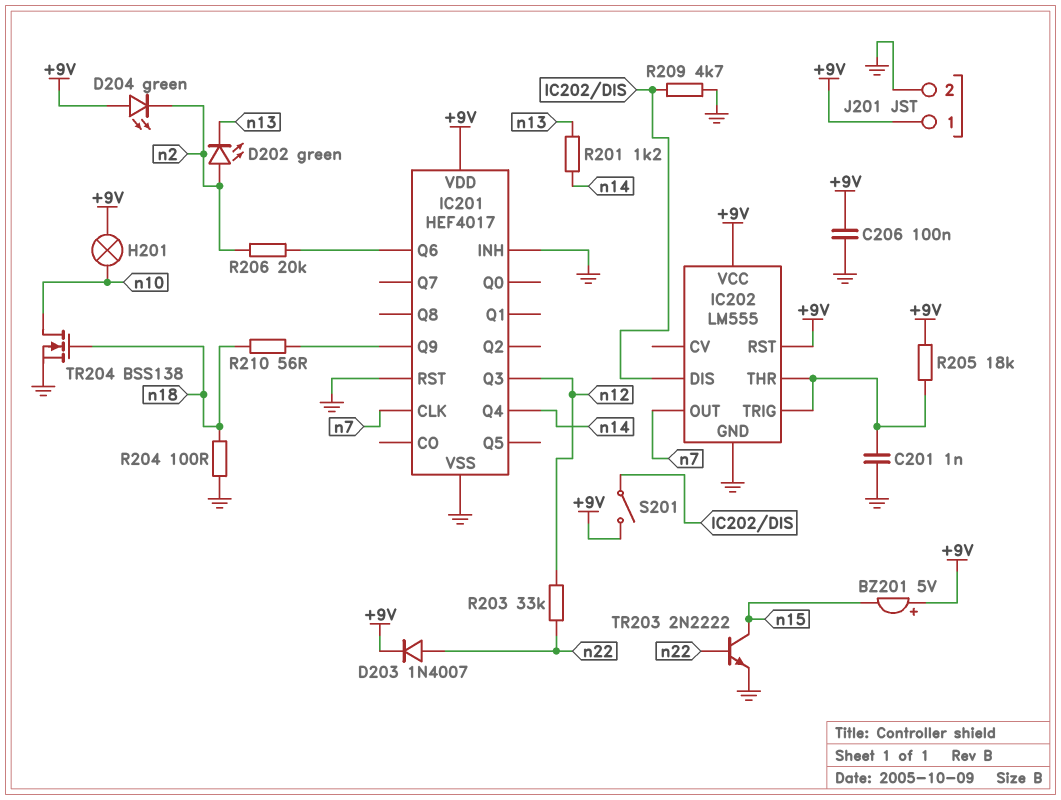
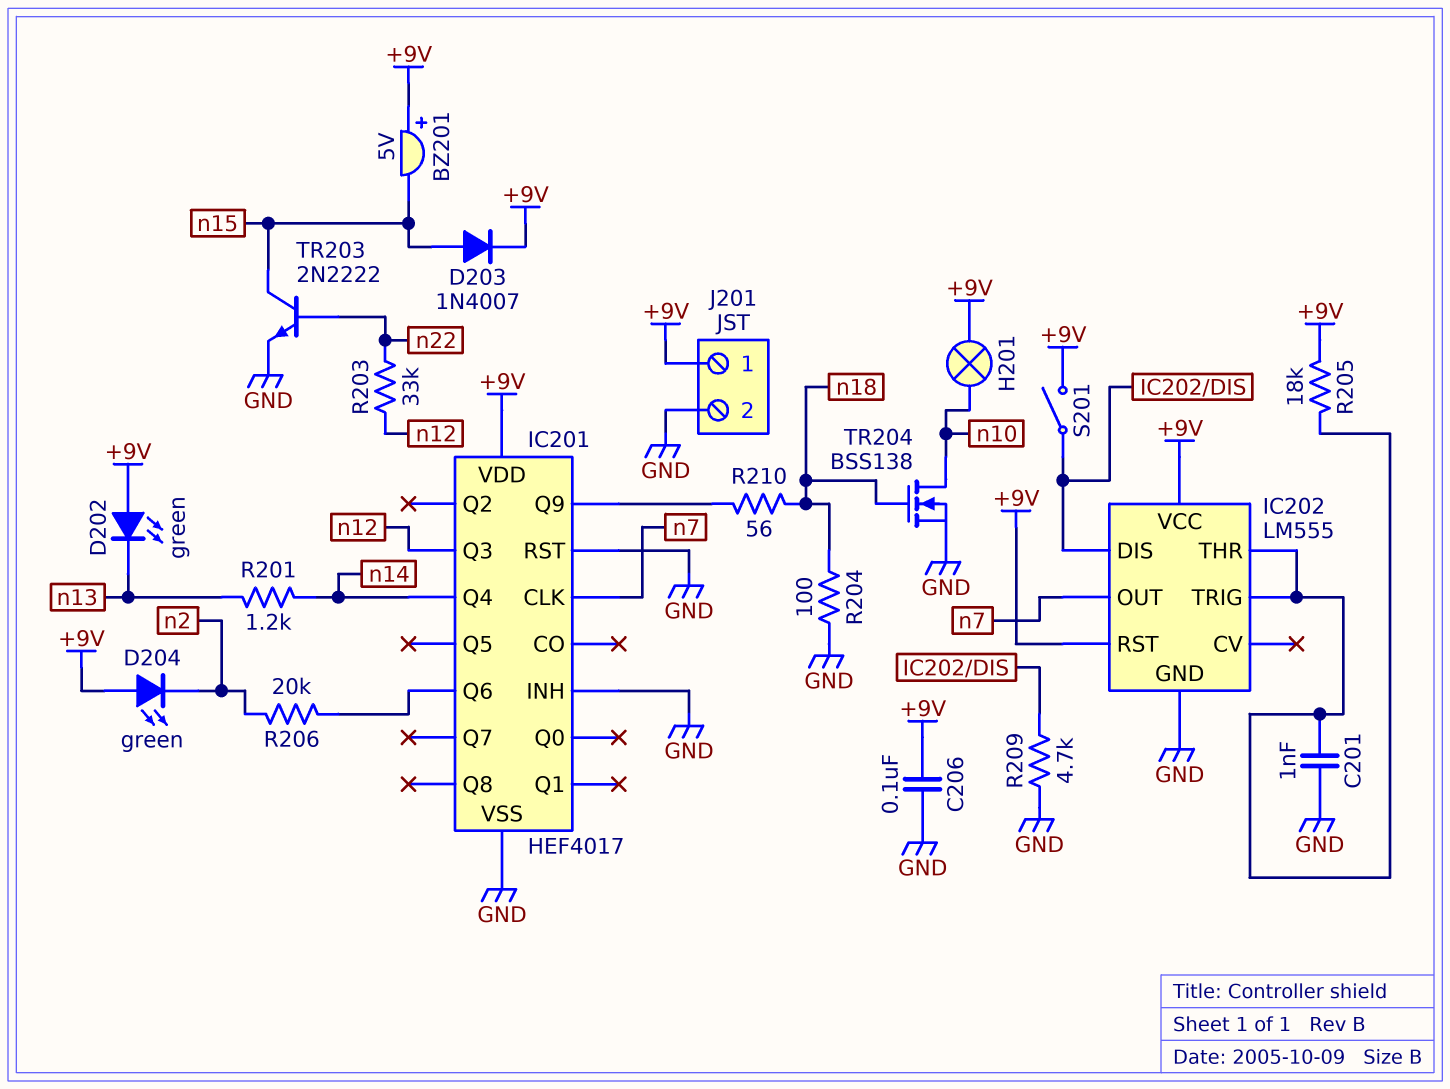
D202: LED green (A n2, K n13) -> LED green (A +9V, K n13)
D203: diode 1N4007 (A n22, K +9V) -> diode 1N4007 (A n15, K +9V)

